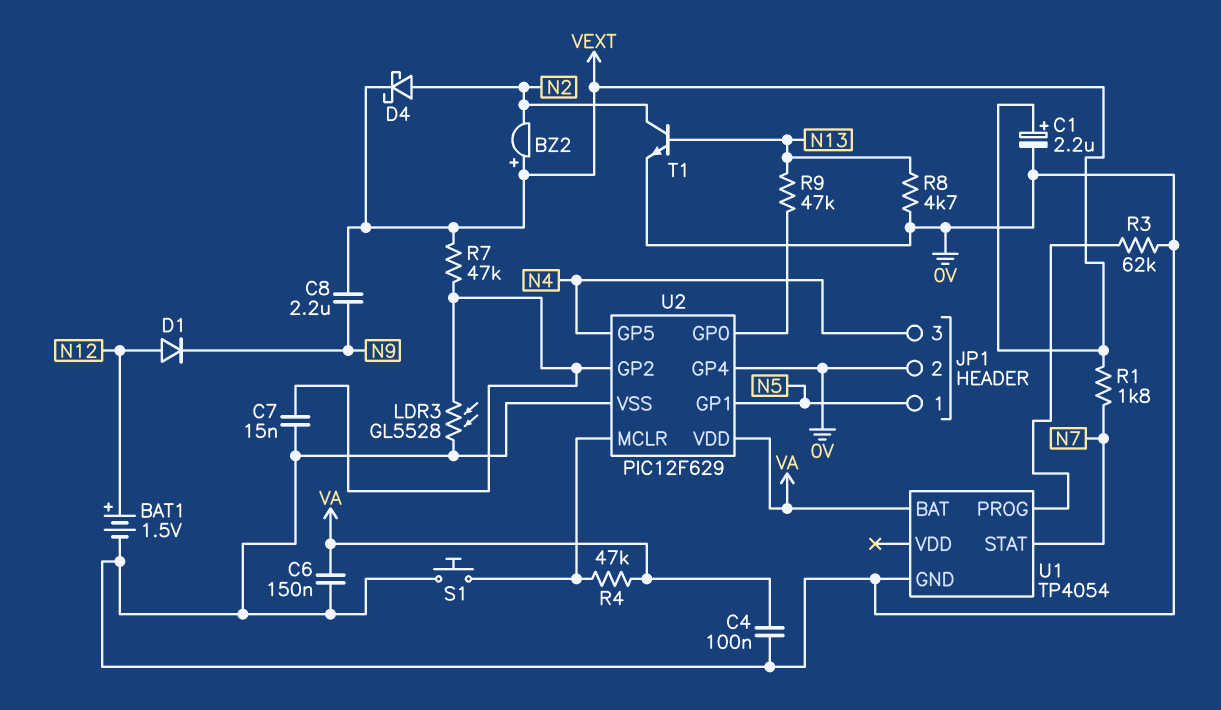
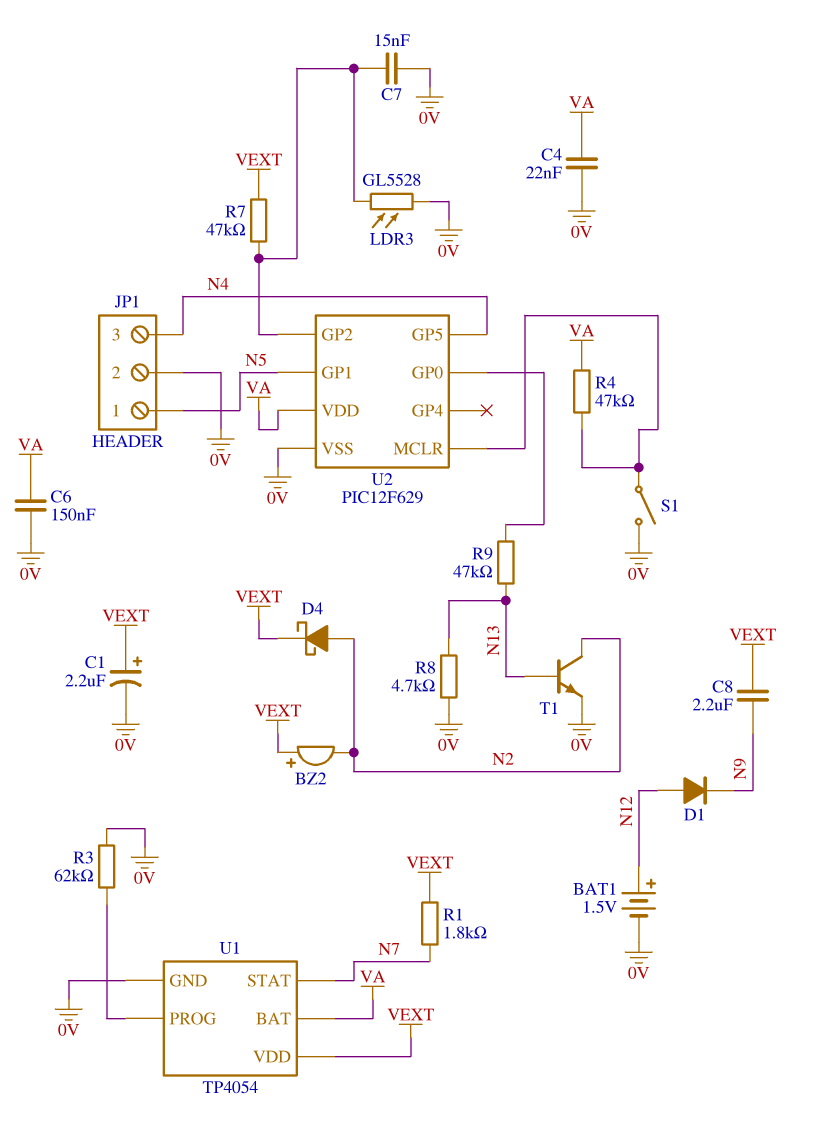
C4: 100nF (0V, VA) -> 22nF (0V, VA)
S1: button (0V, U2/MCLR) -> switch (0V, U2/MCLR)
U1 pin VDD: none -> VEXT
U2 pin GP4: 0V -> none

